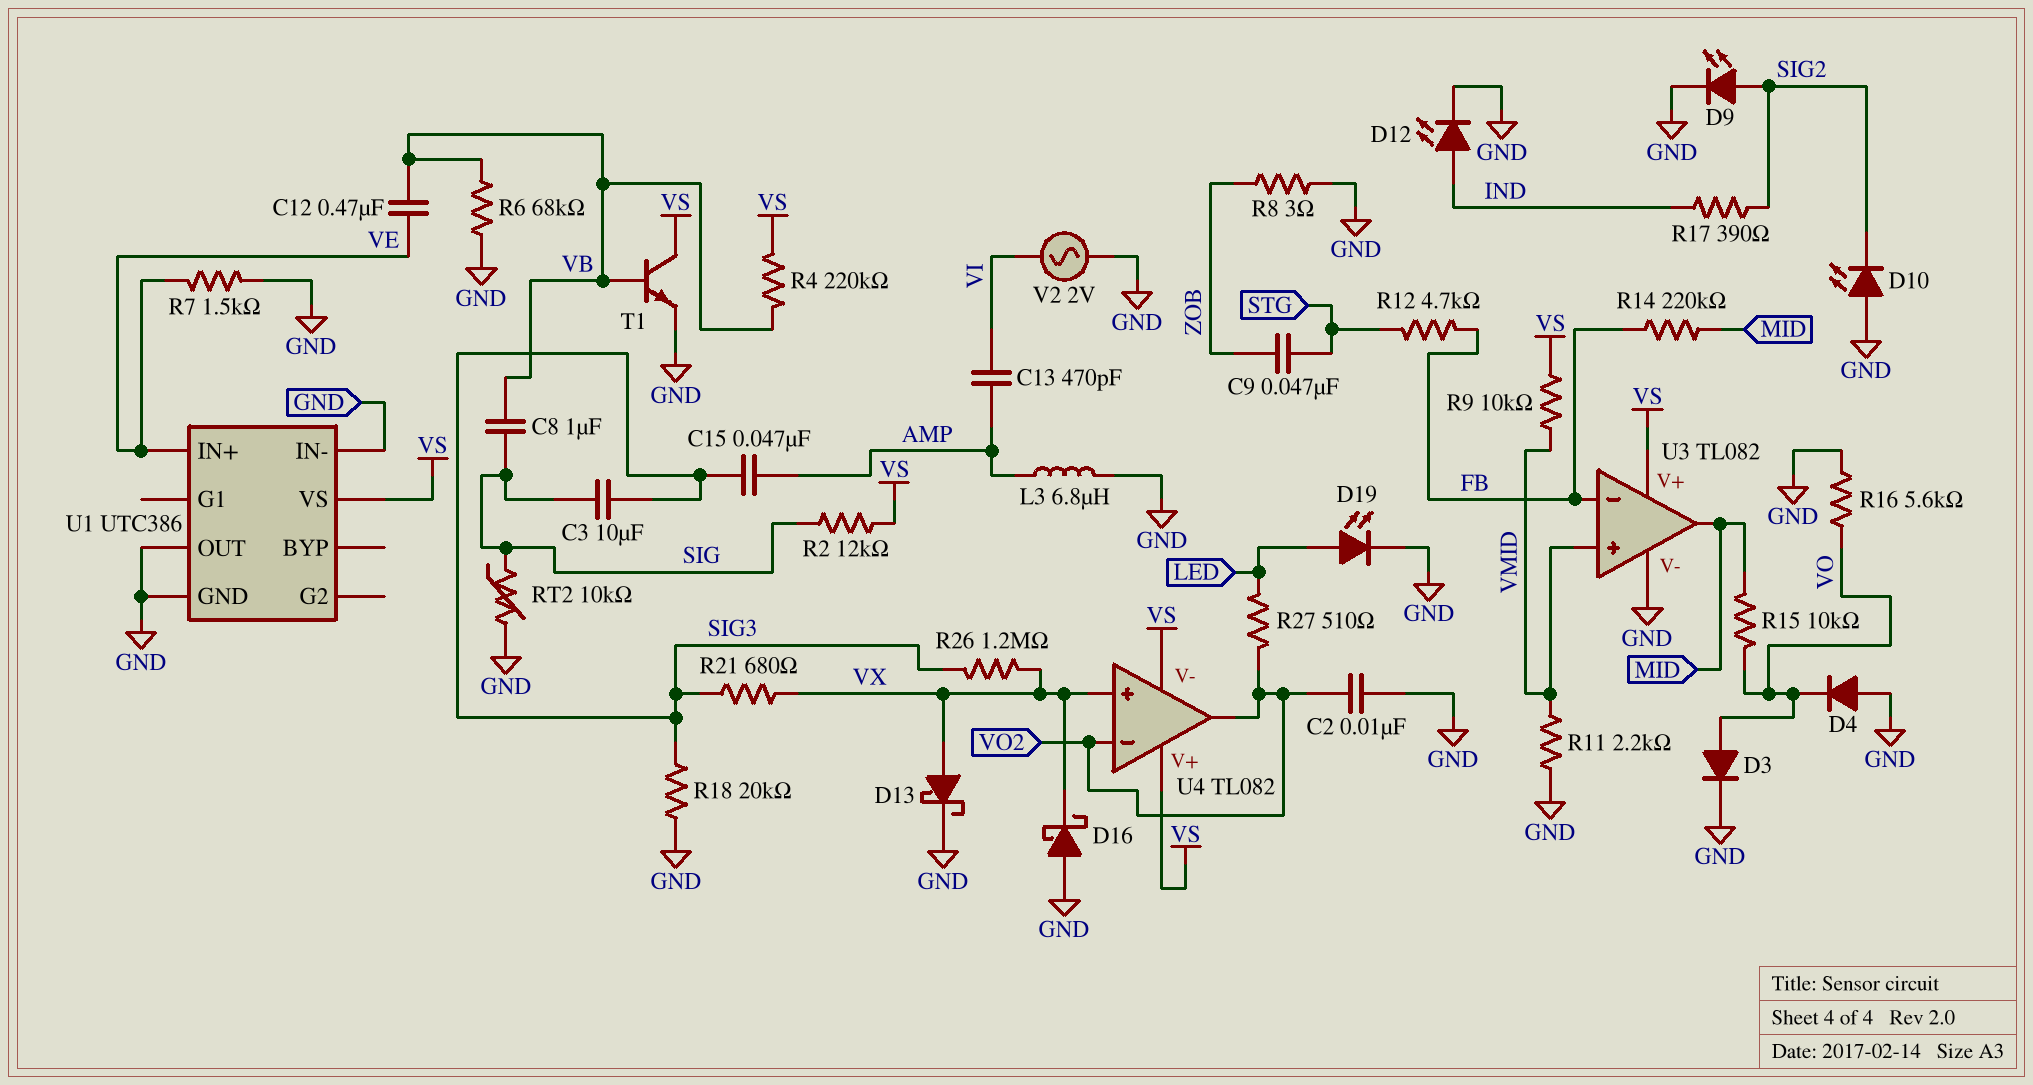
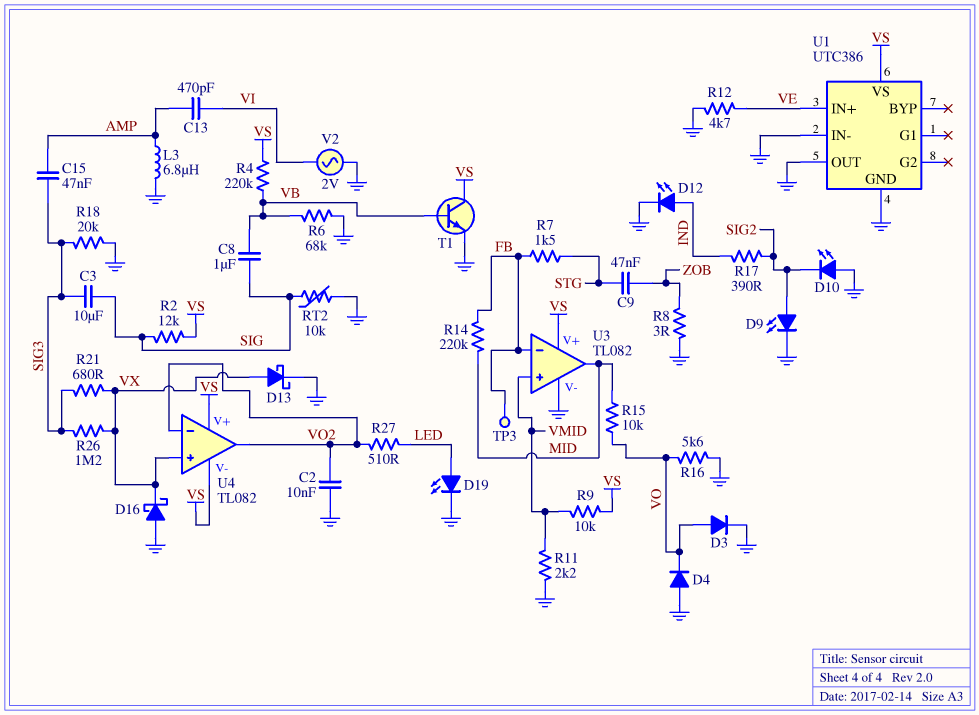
C12: 470nF (VB, VE) -> none
R7: 1.5k (GND, VE) -> 1.5k (FB, STG)
R12: 4.7k (FB, STG) -> 4.7k (GND, VE)
TP3: none -> test point (FB)

